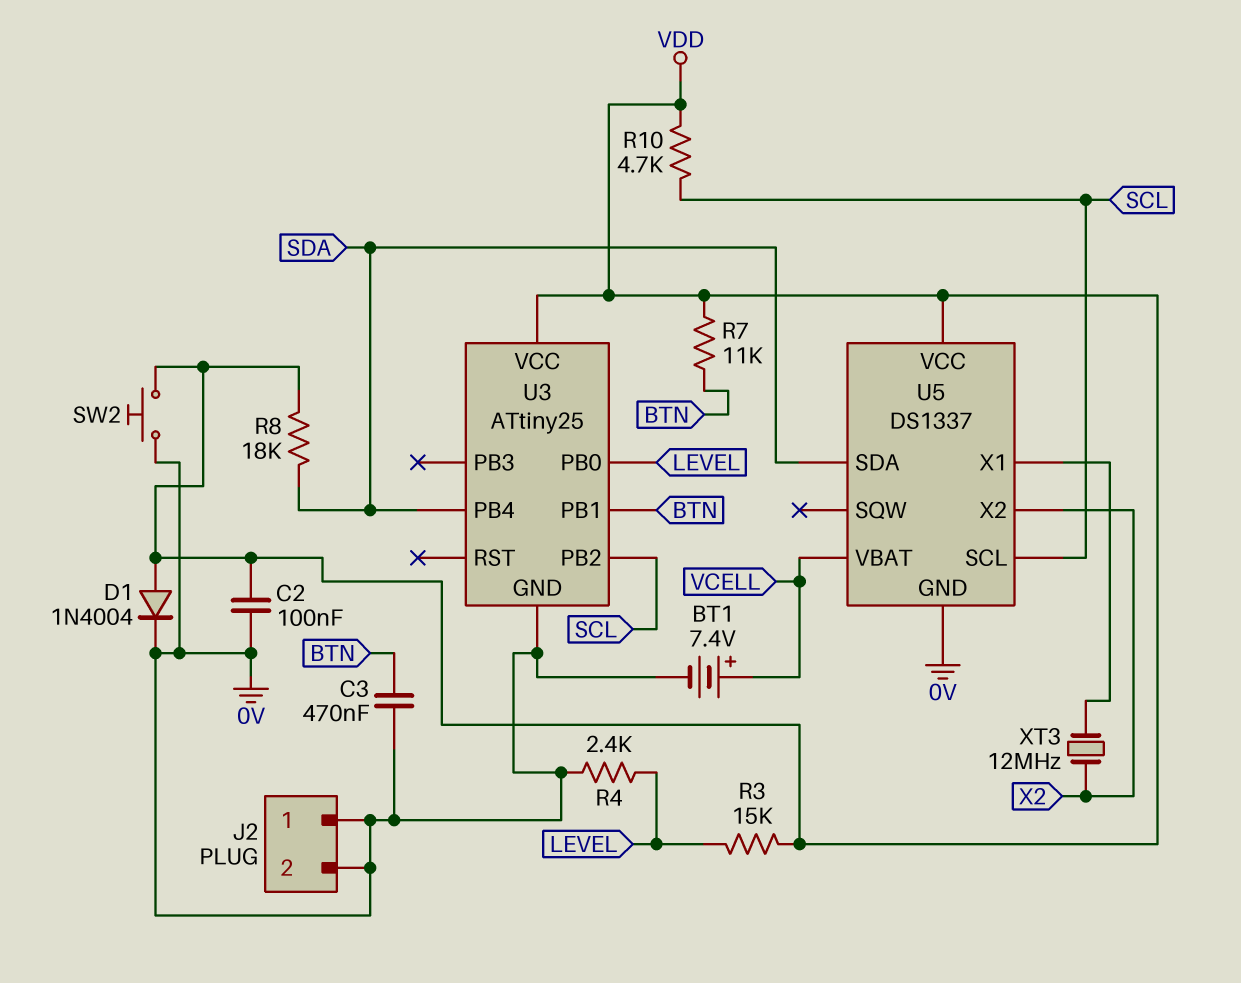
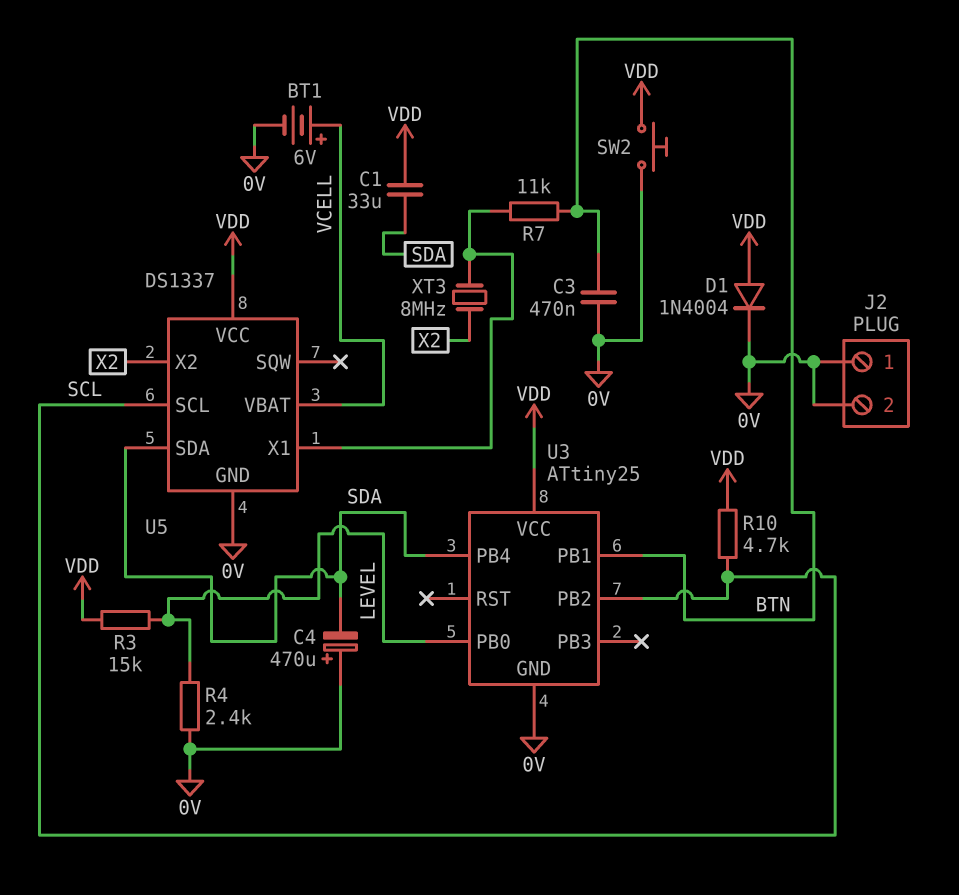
BT1: 7.4V (plus VCELL, minus 0V) -> 6V (plus VCELL, minus 0V)
C1: none -> 33uF (SDA, VDD)
C2: 100nF (0V, VDD) -> none
C4: none -> 470uF (plus 0V, minus SDA)
R7: 11k (BTN, VDD) -> 11k (BTN, U5/X1)
R8: 18k (SDA, VDD) -> none
XT3: 12MHz (U5/X1, X2) -> 8MHz (U5/X1, X2)

